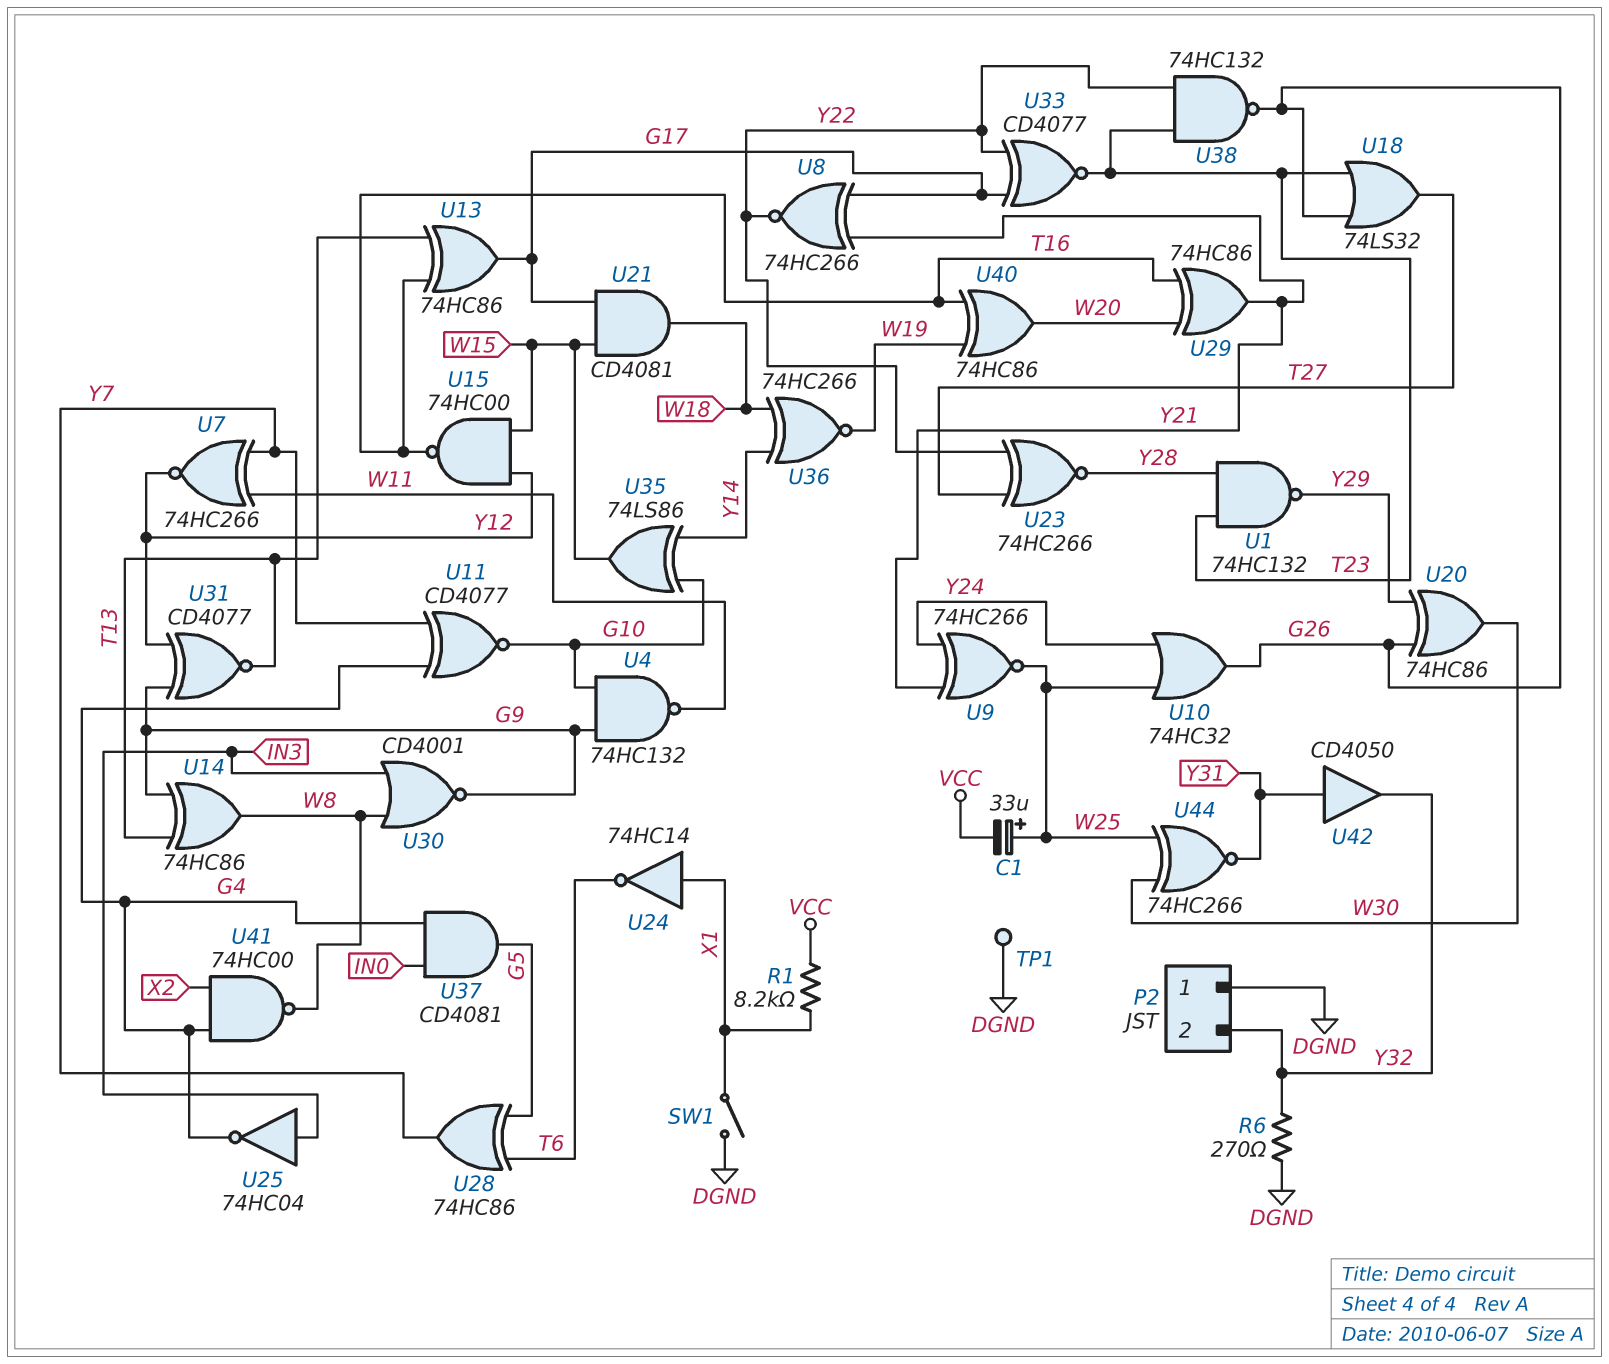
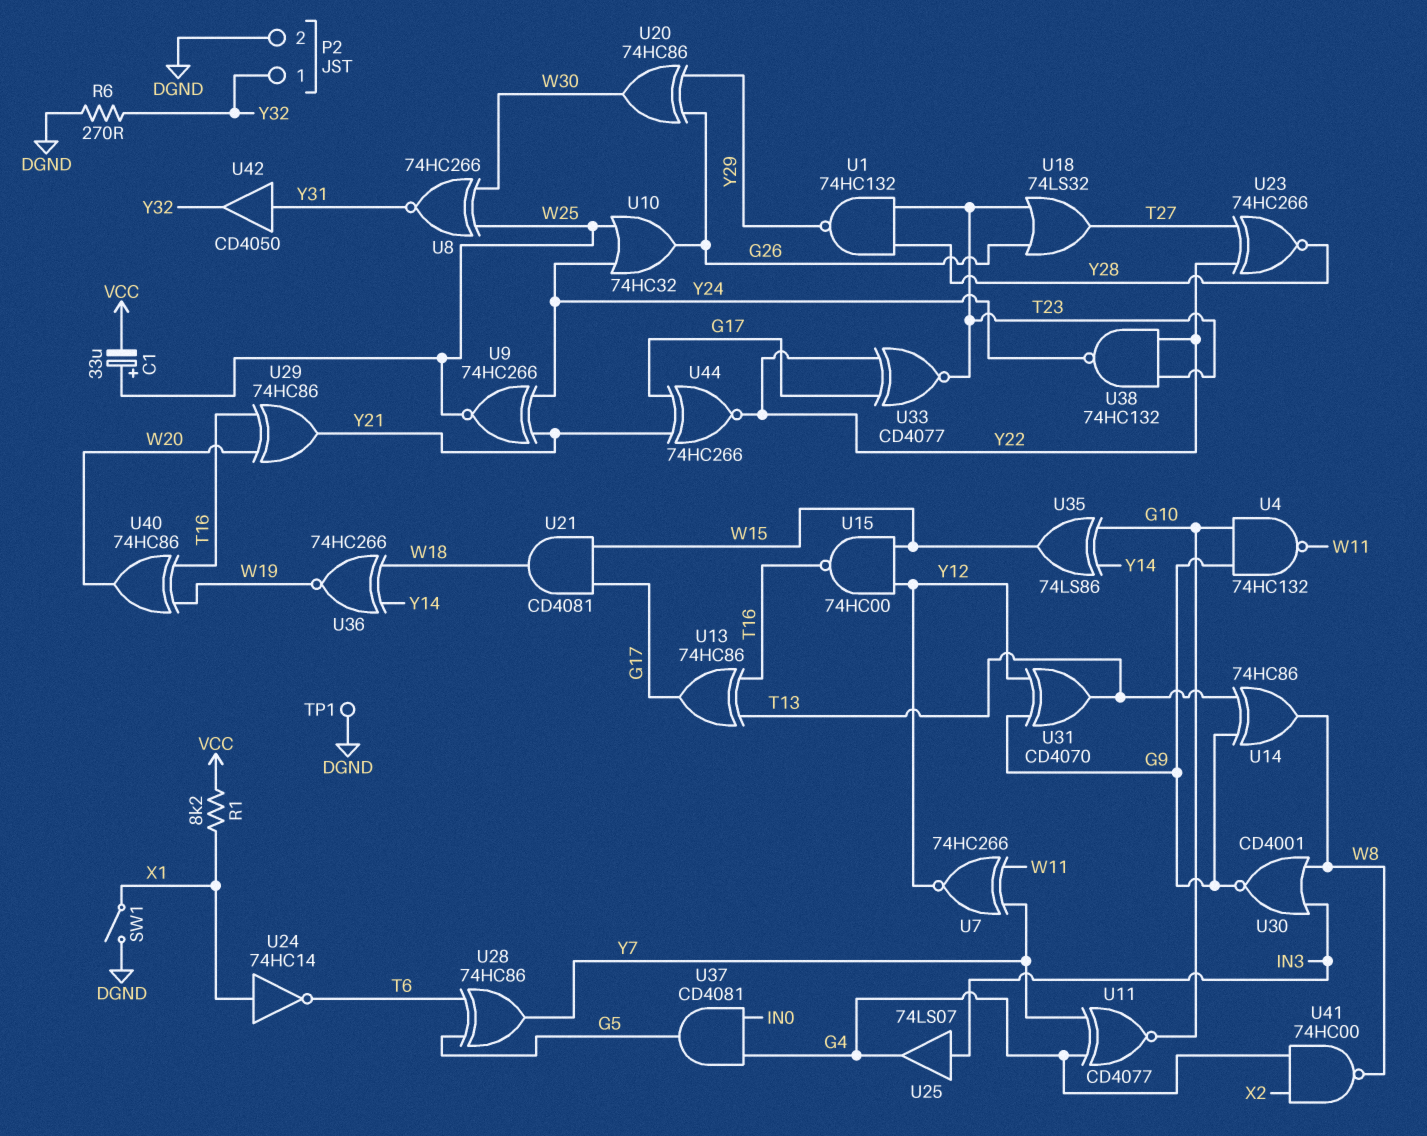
P2 pin 1: DGND -> Y32
P2 pin 2: Y32 -> DGND
U8: XNOR 74HC266 (in G17, in Y21, out Y22) -> XNOR 74HC266 (in W25, in W30, out Y31)
U25: NOT 74HC04 (in IN3, out G4) -> buffer 74LS07 (in IN3, out G4)
U31: XNOR CD4077 (in G9, in Y12, out T13) -> XOR CD4070 (in G9, in Y12, out T13)
U38: NAND 74HC132 (in T23, in Y22, out G26) -> NAND 74HC132 (in T23, in Y22, out Y24)
U44: XNOR 74HC266 (in W25, in W30, out Y31) -> XNOR 74HC266 (in G17, in Y21, out Y22)

